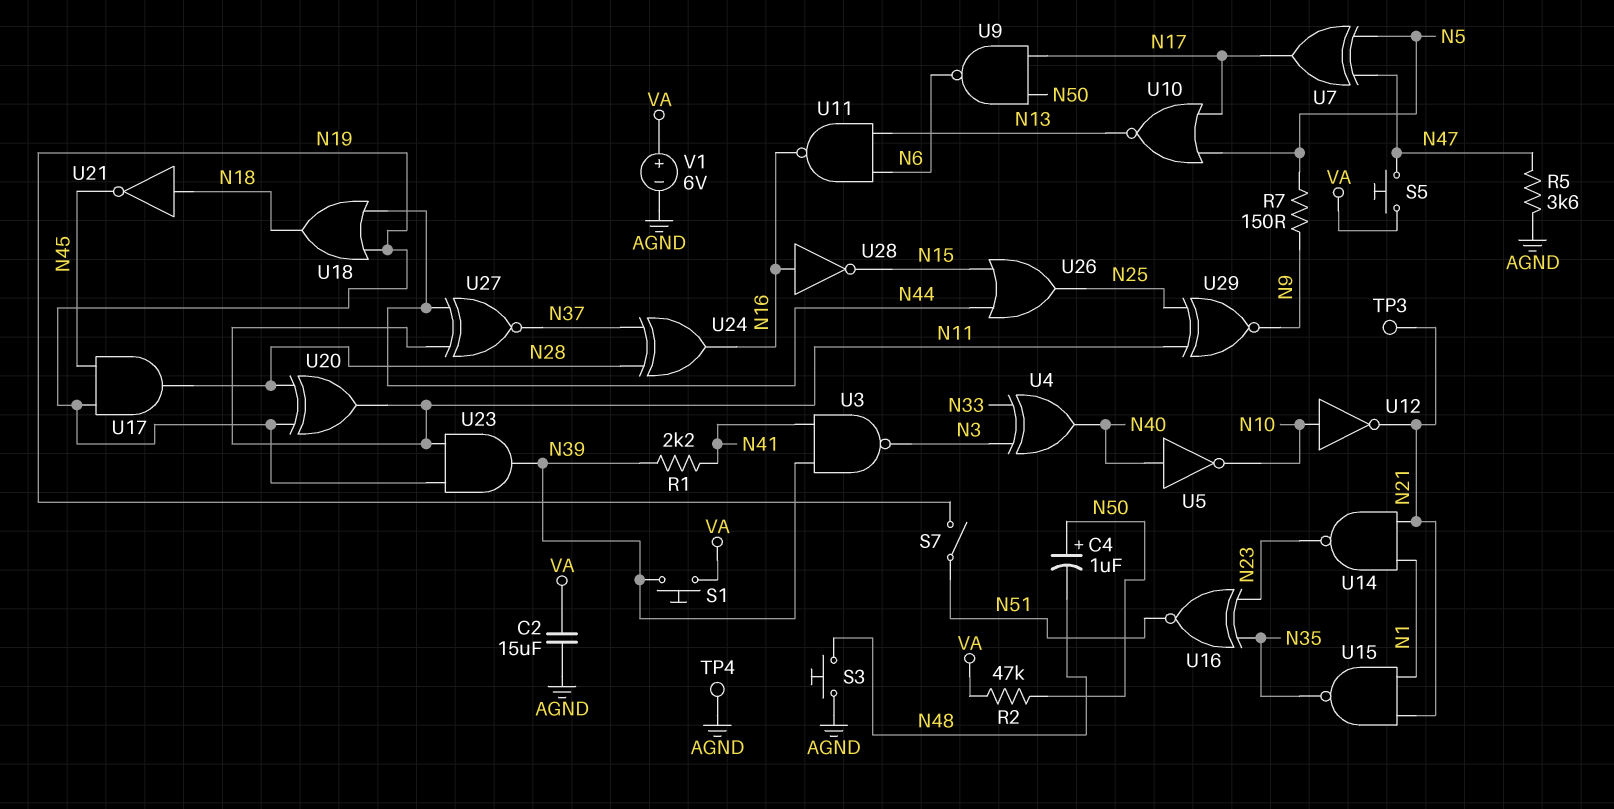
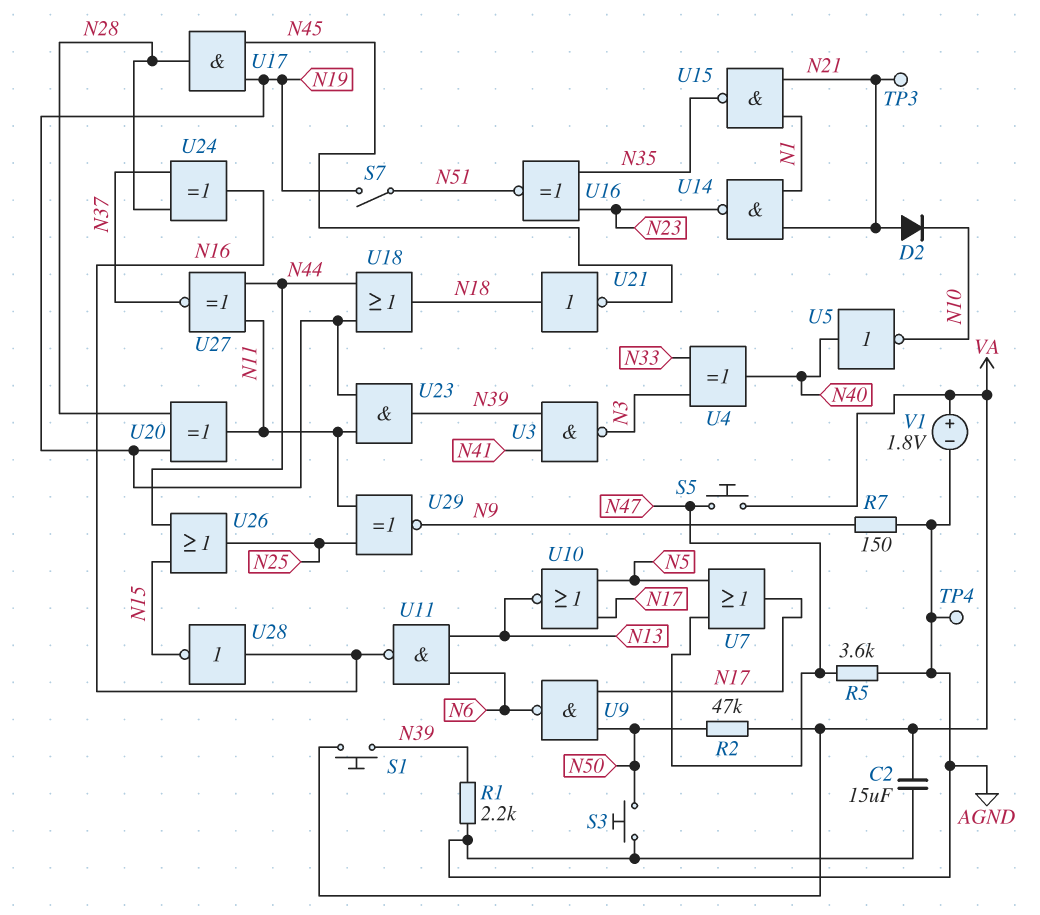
C4: 1uF (plus N50, minus N48) -> none
D2: none -> diode (A N21, K N10)
R1: 2.2k (N39, N41) -> 2.2k (AGND, N39)
R7: 150 (N5, N9) -> 150 (AGND, N9)
S3: button (AGND, N48) -> button (AGND, N50)
U7: XOR (in N5, in N47, out N17) -> OR (in N5, in N47, out N17)
U12: NOT (in N10, out N21) -> none
V1: 6V (plus VA, minus AGND) -> 1.8V (plus VA, minus AGND)

